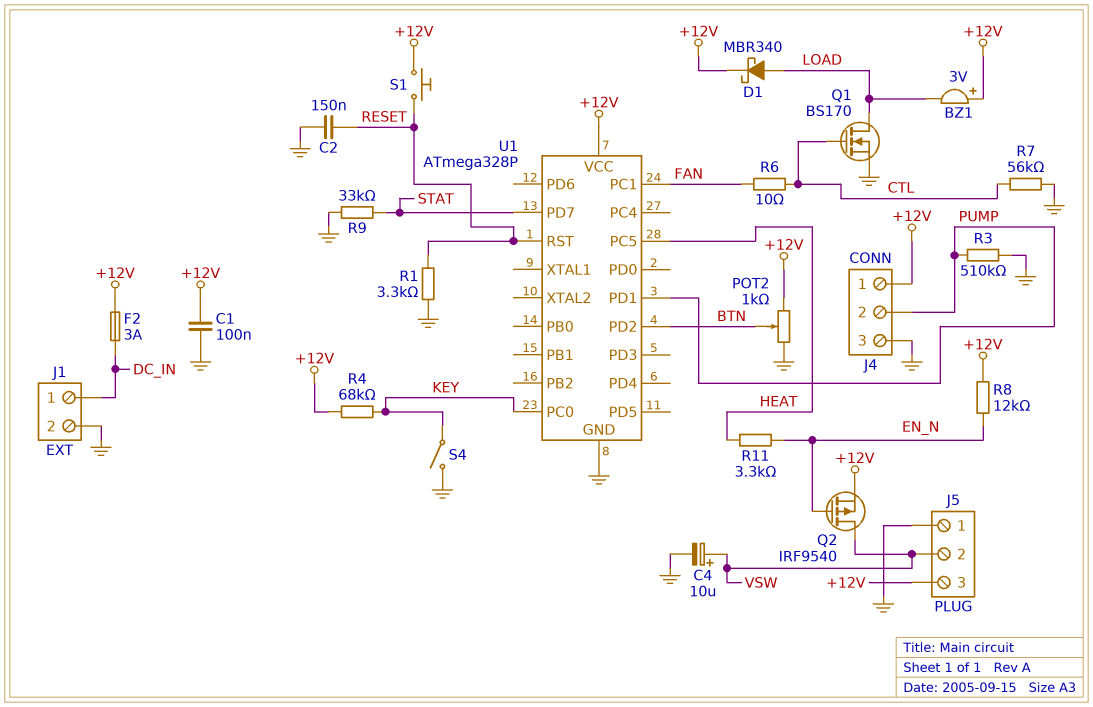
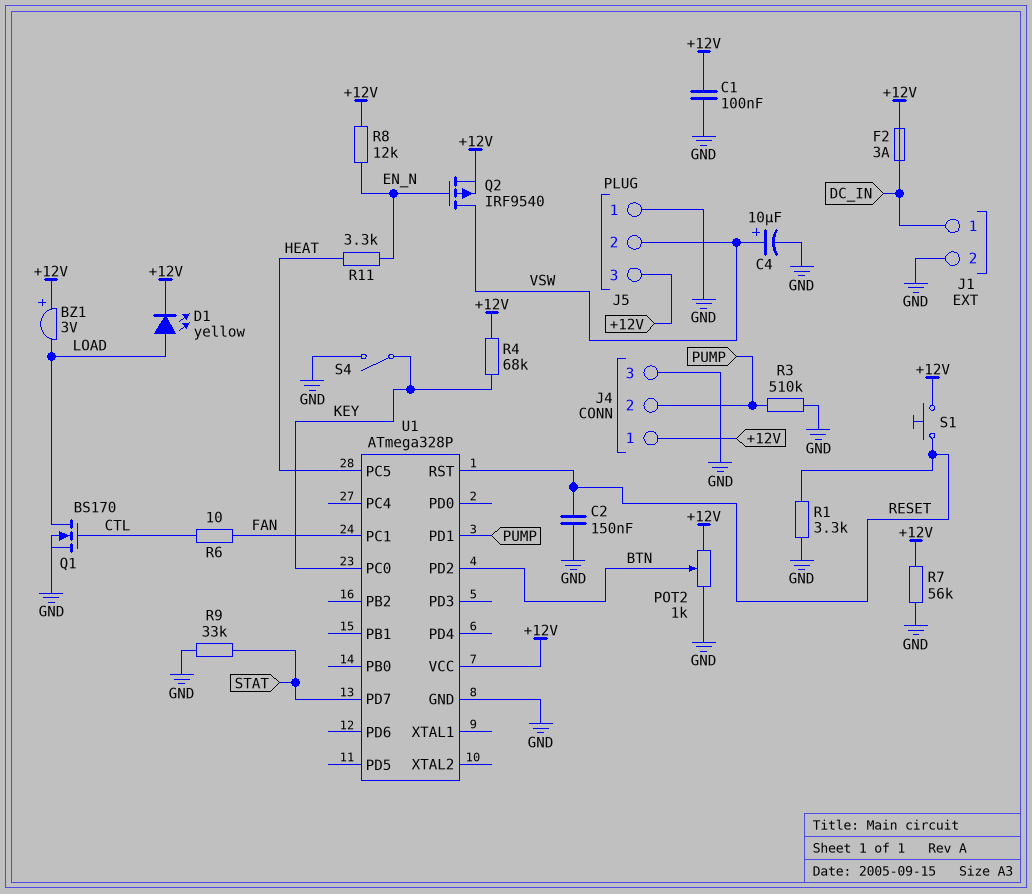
D1: schottky MBR340 (A LOAD, K +12V) -> LED yellow (A LOAD, K +12V)
R7: 56k (CTL, GND) -> 56k (+12V, GND)

